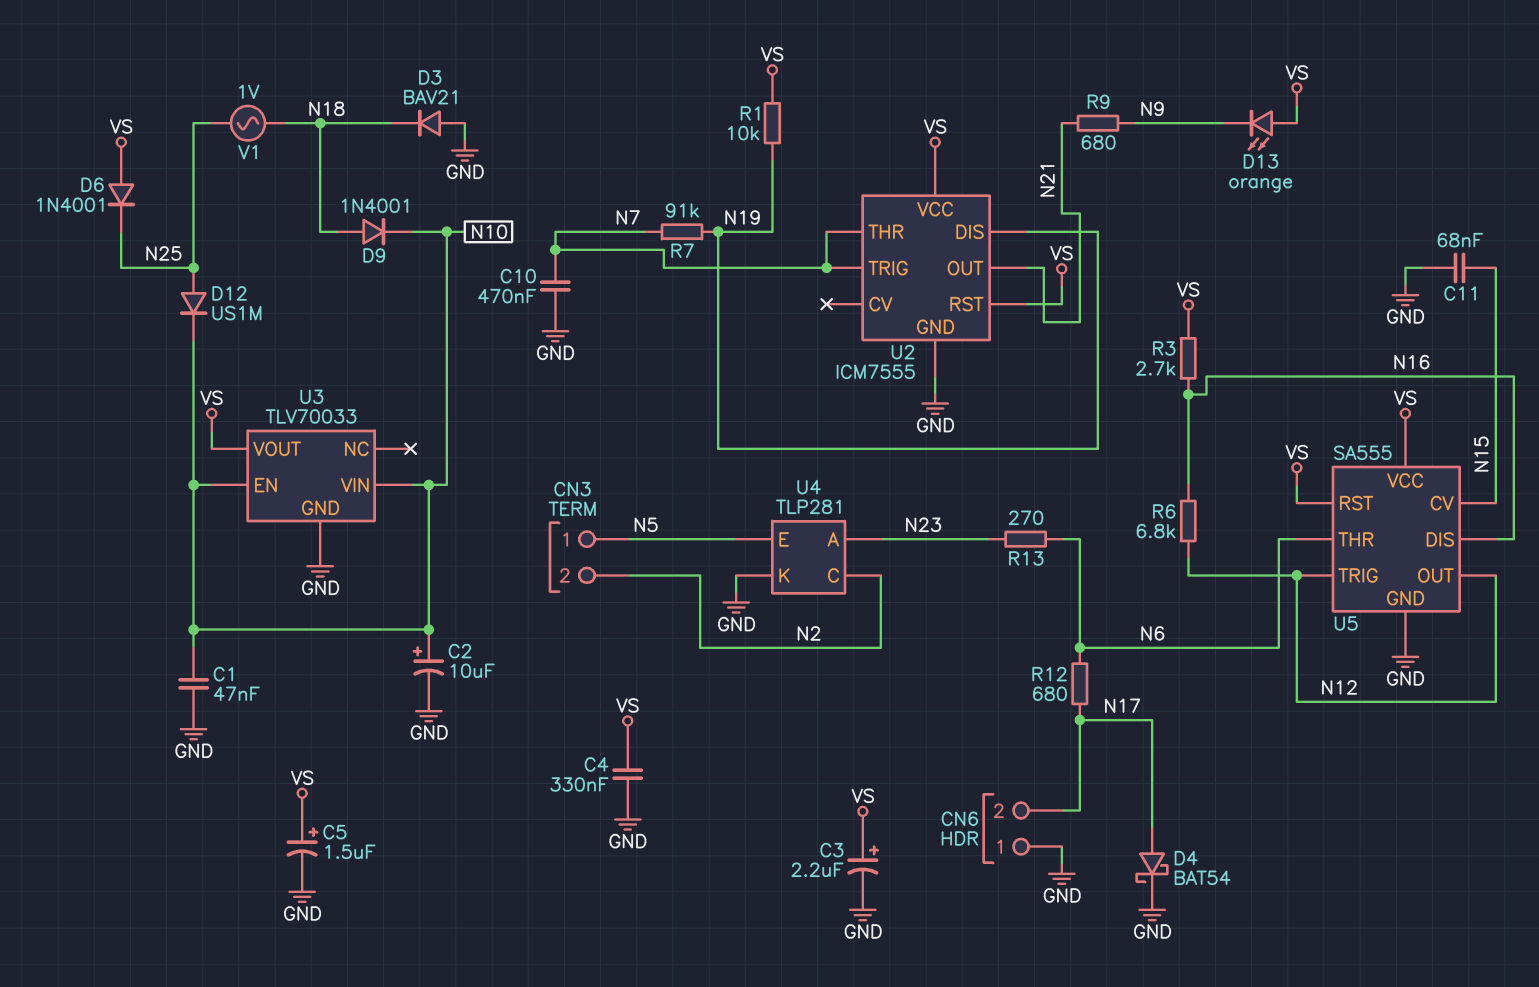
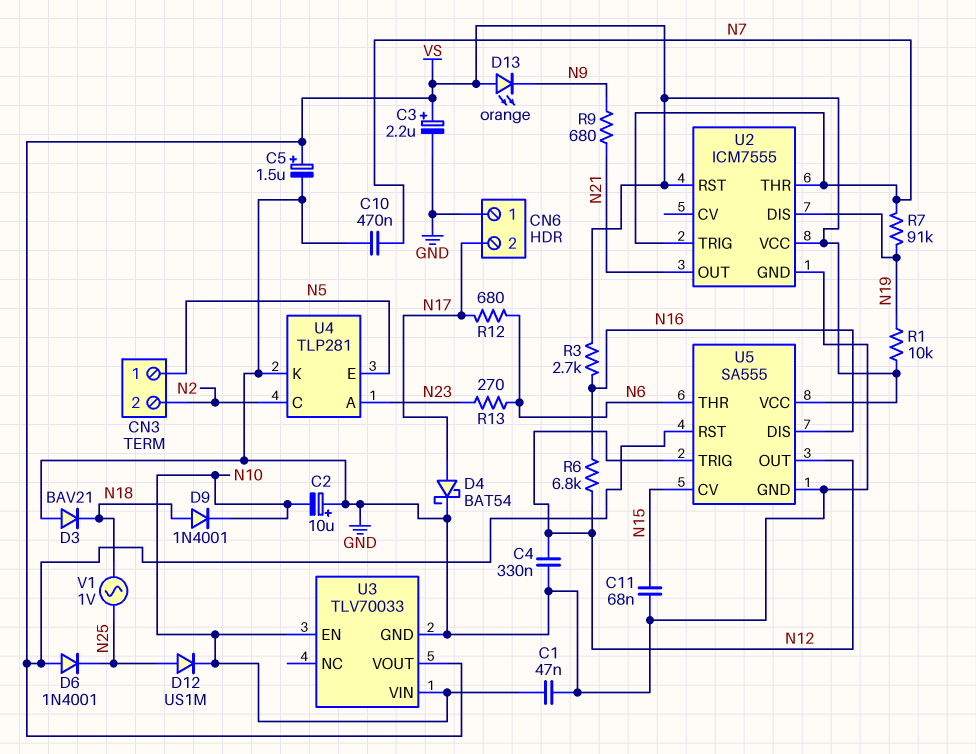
C2: 10uF (plus N10, minus GND) -> 10uF (plus GND, minus N10)
C4: 330nF (GND, VS) -> 330nF (GND, N12)

